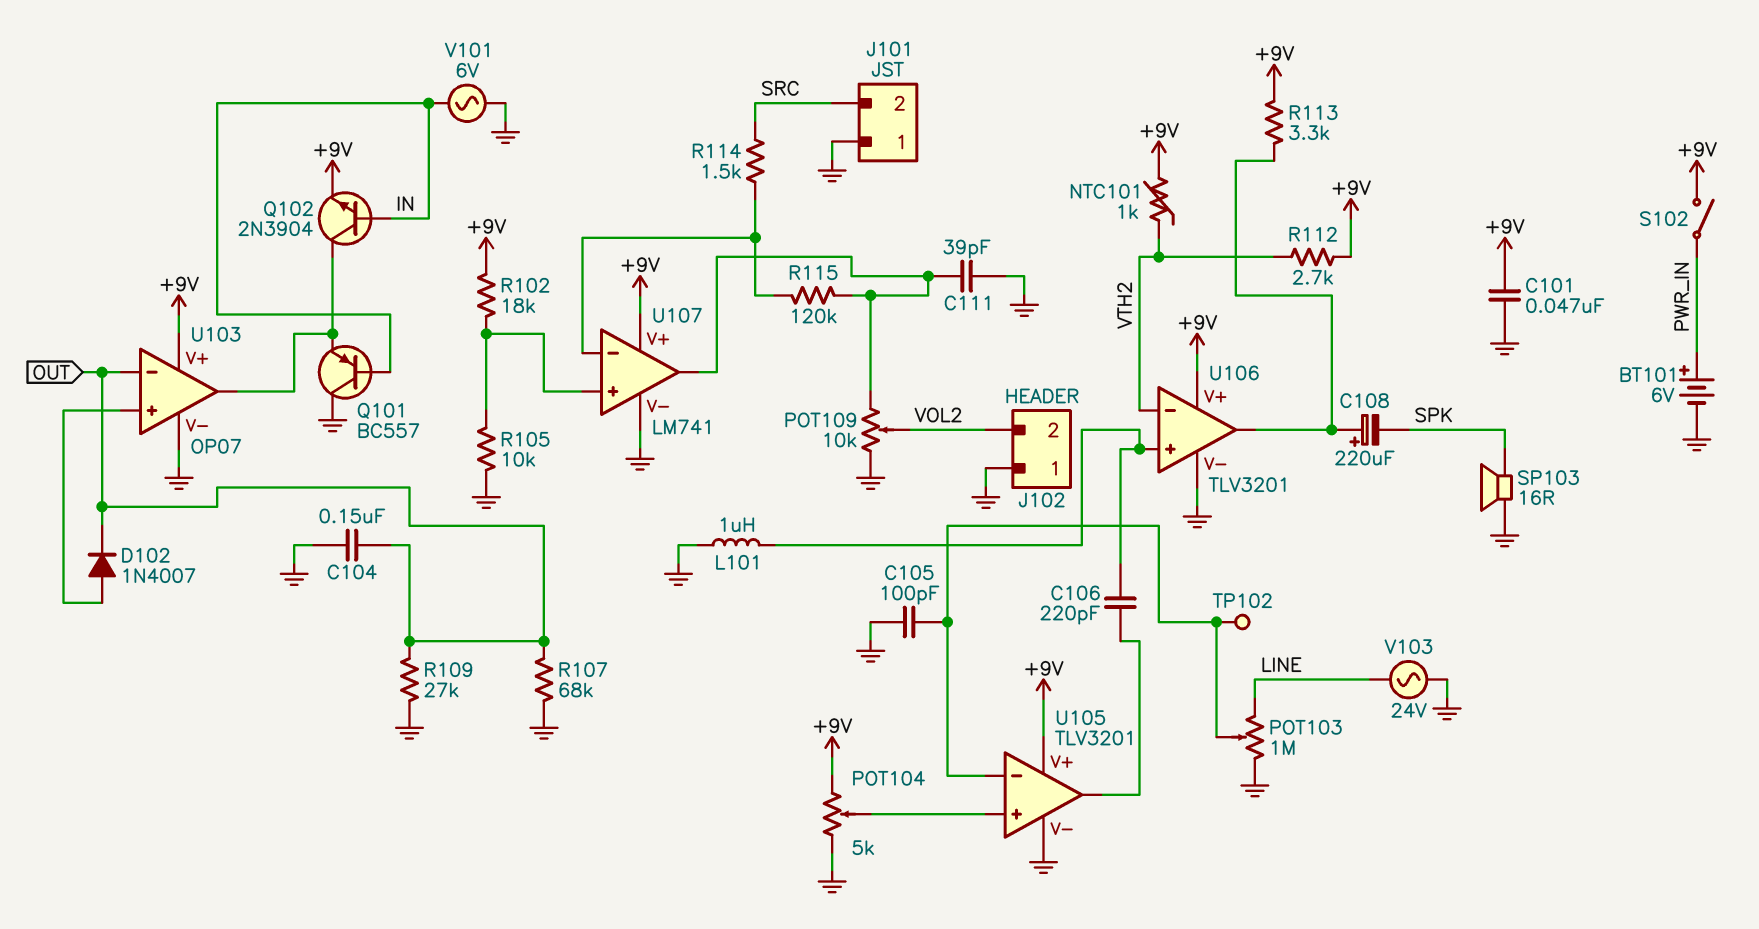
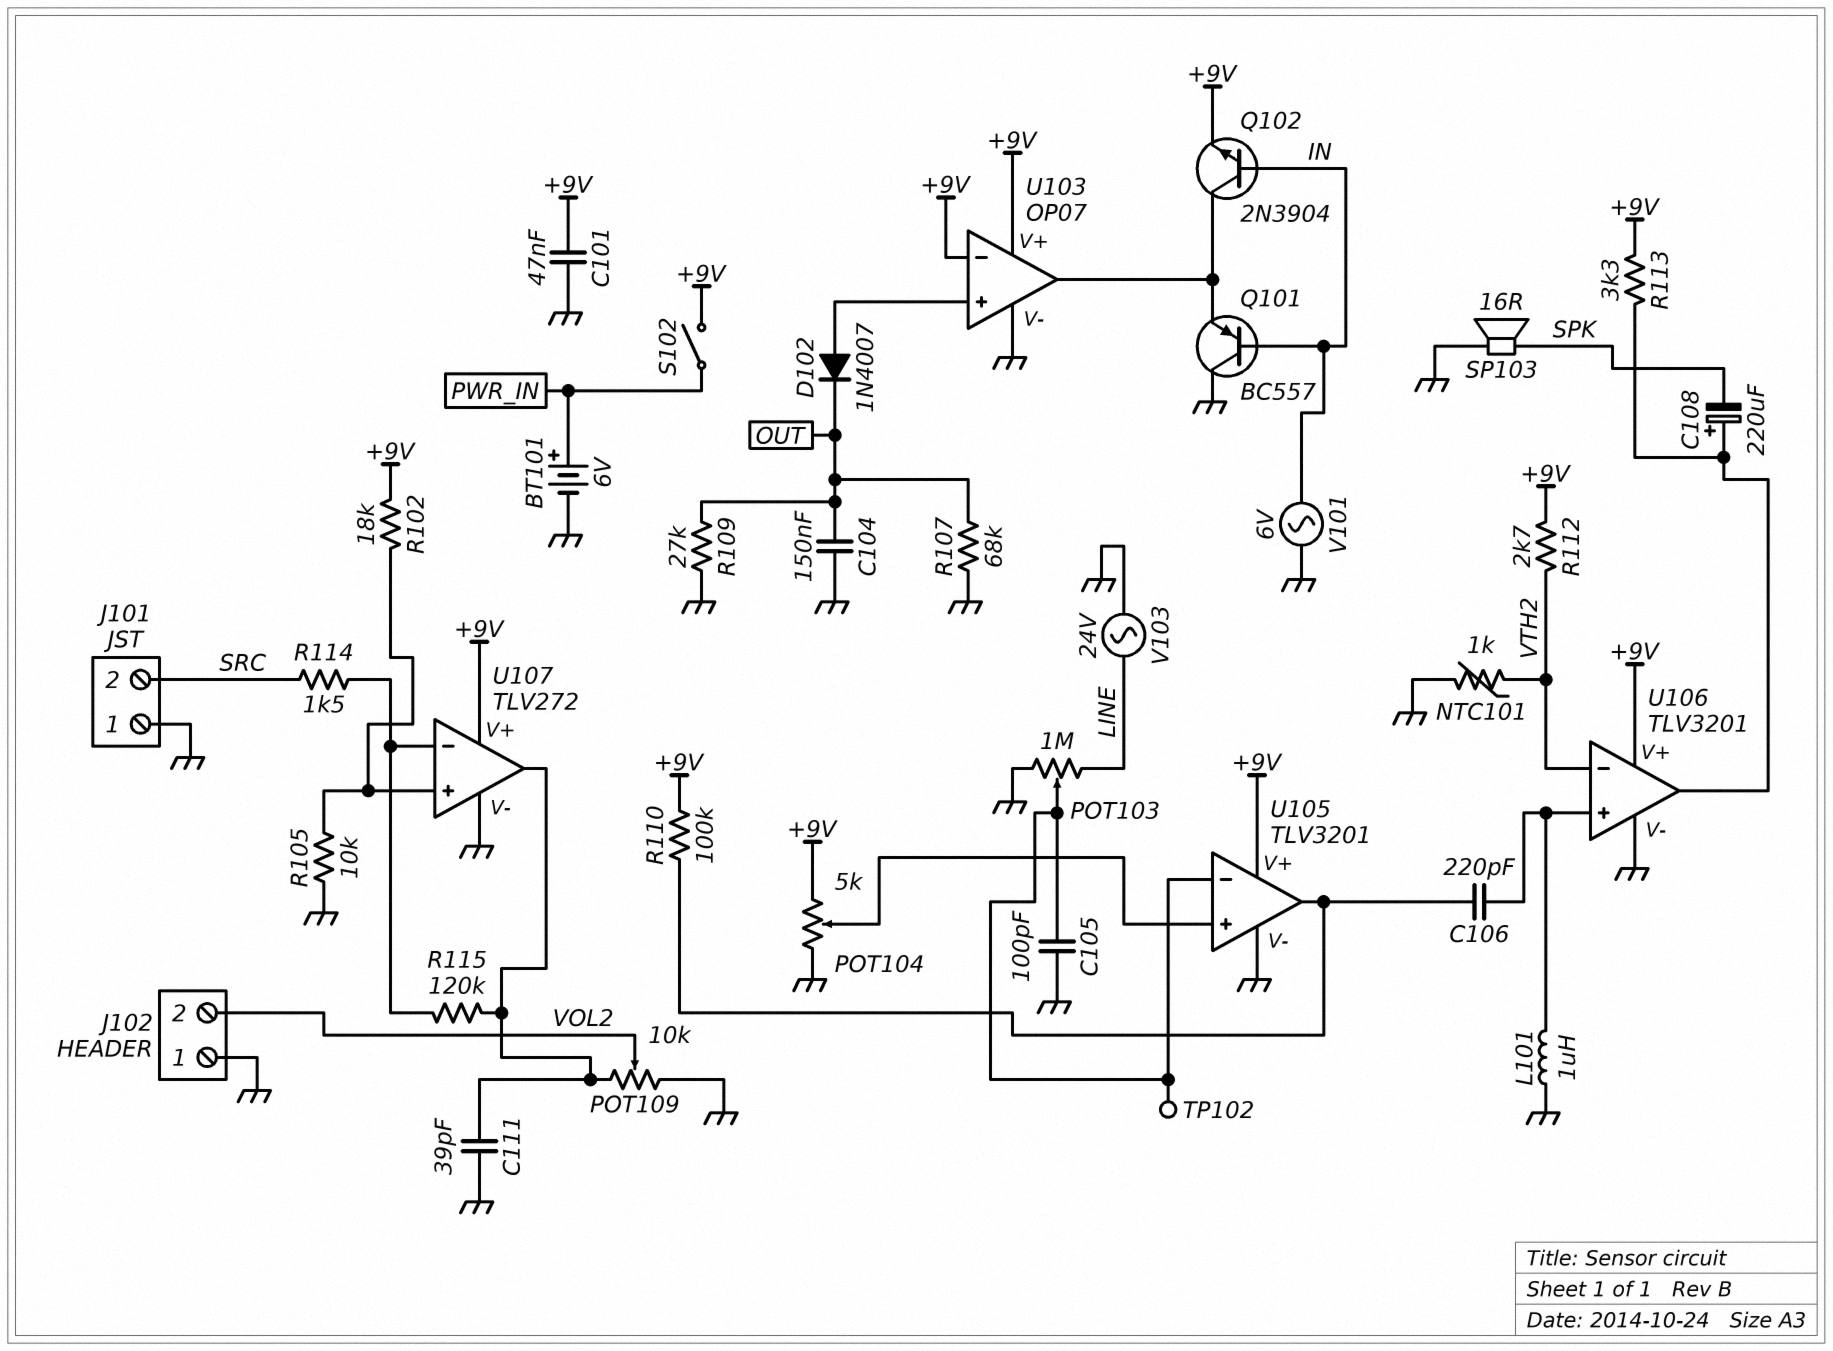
NTC101: 1k (+9V, VTH2) -> 1k (GND, VTH2)
R110: none -> 100k (+9V, U105/out)
U103 pin in-: OUT -> +9V
U107: LM741 -> TLV272

